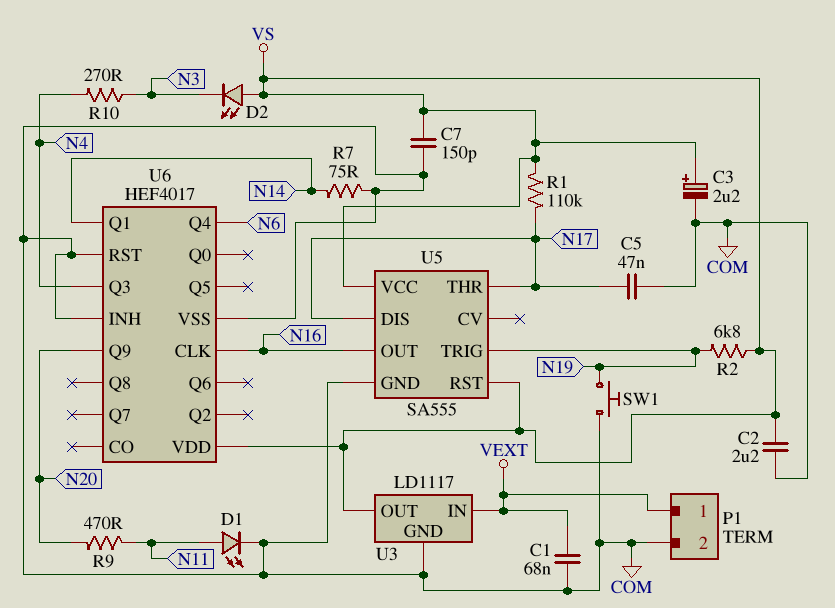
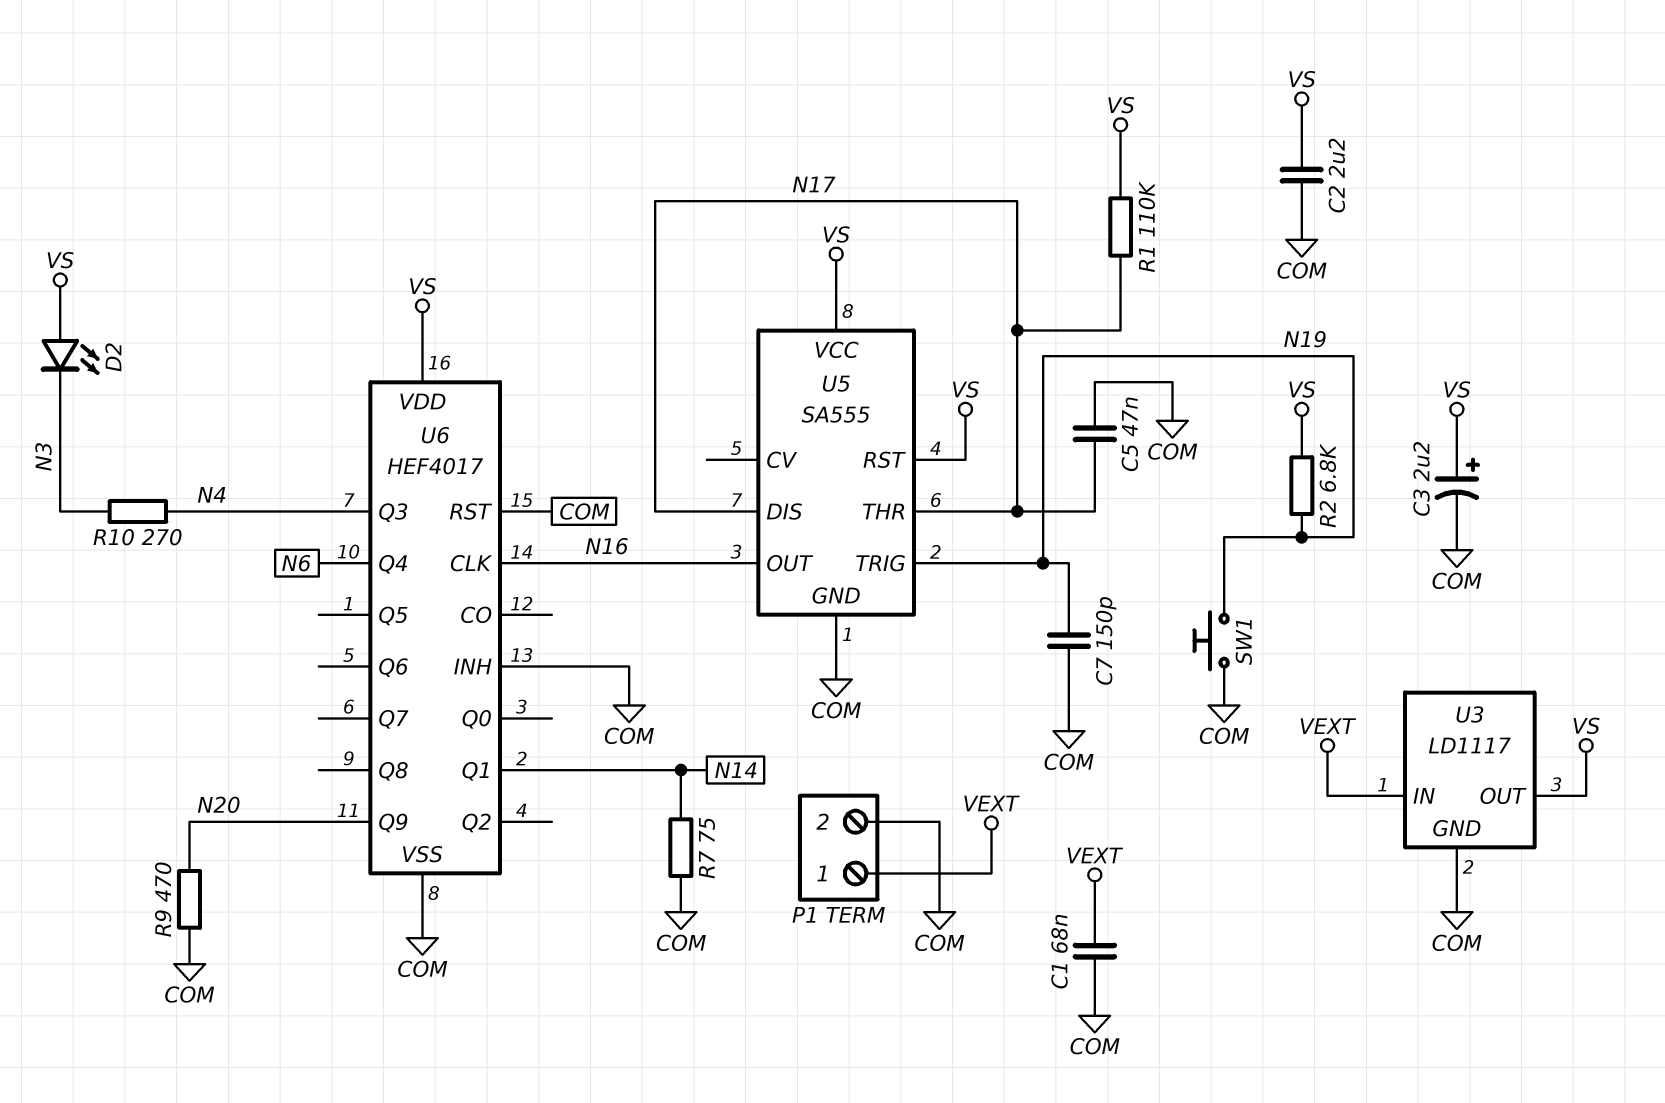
C7: 150pF (COM, VS) -> 150pF (COM, N19)
D1: LED (A N11, K COM) -> none
R9: 470 (N11, N20) -> 470 (COM, N20)

